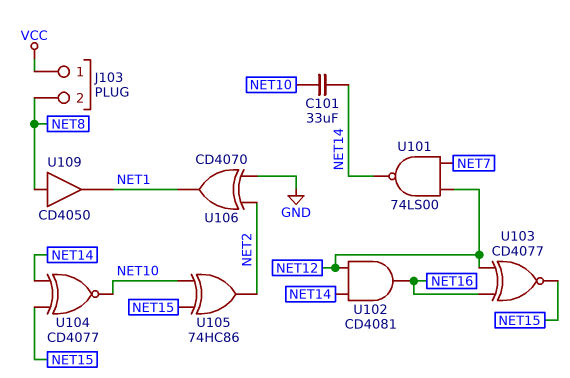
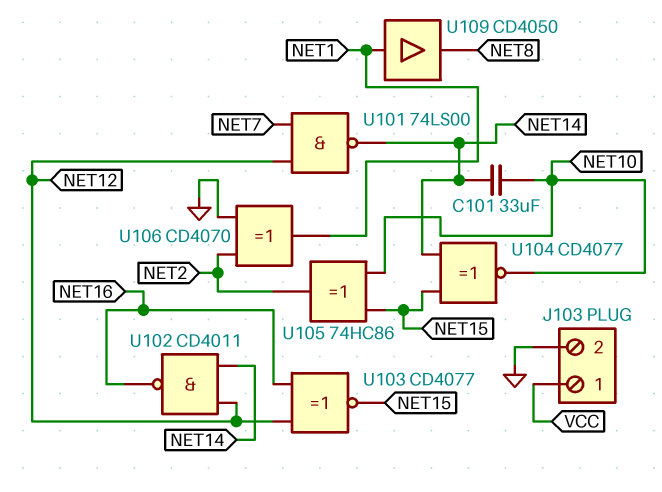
J103 pin 2: NET8 -> GND
U102: AND CD4081 (in NET12, in NET14, out NET16) -> NAND CD4011 (in NET12, in NET14, out NET16)
U109: buffer CD4050 (in NET8, out NET1) -> buffer CD4050 (in NET1, out NET8)

